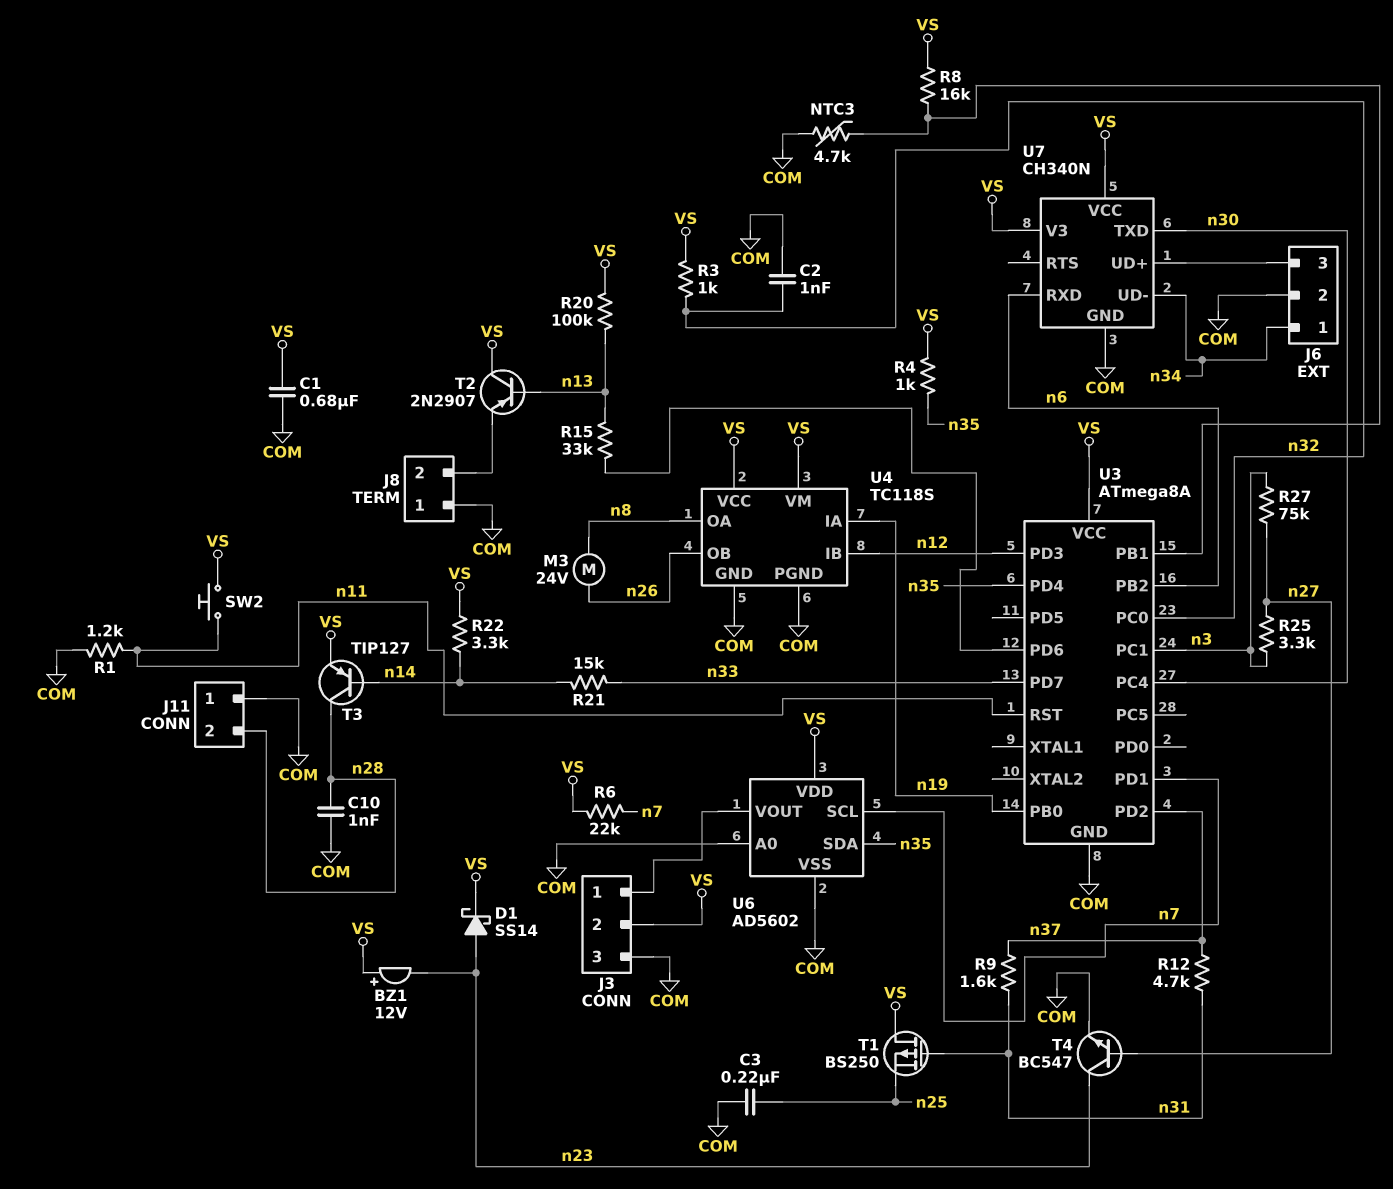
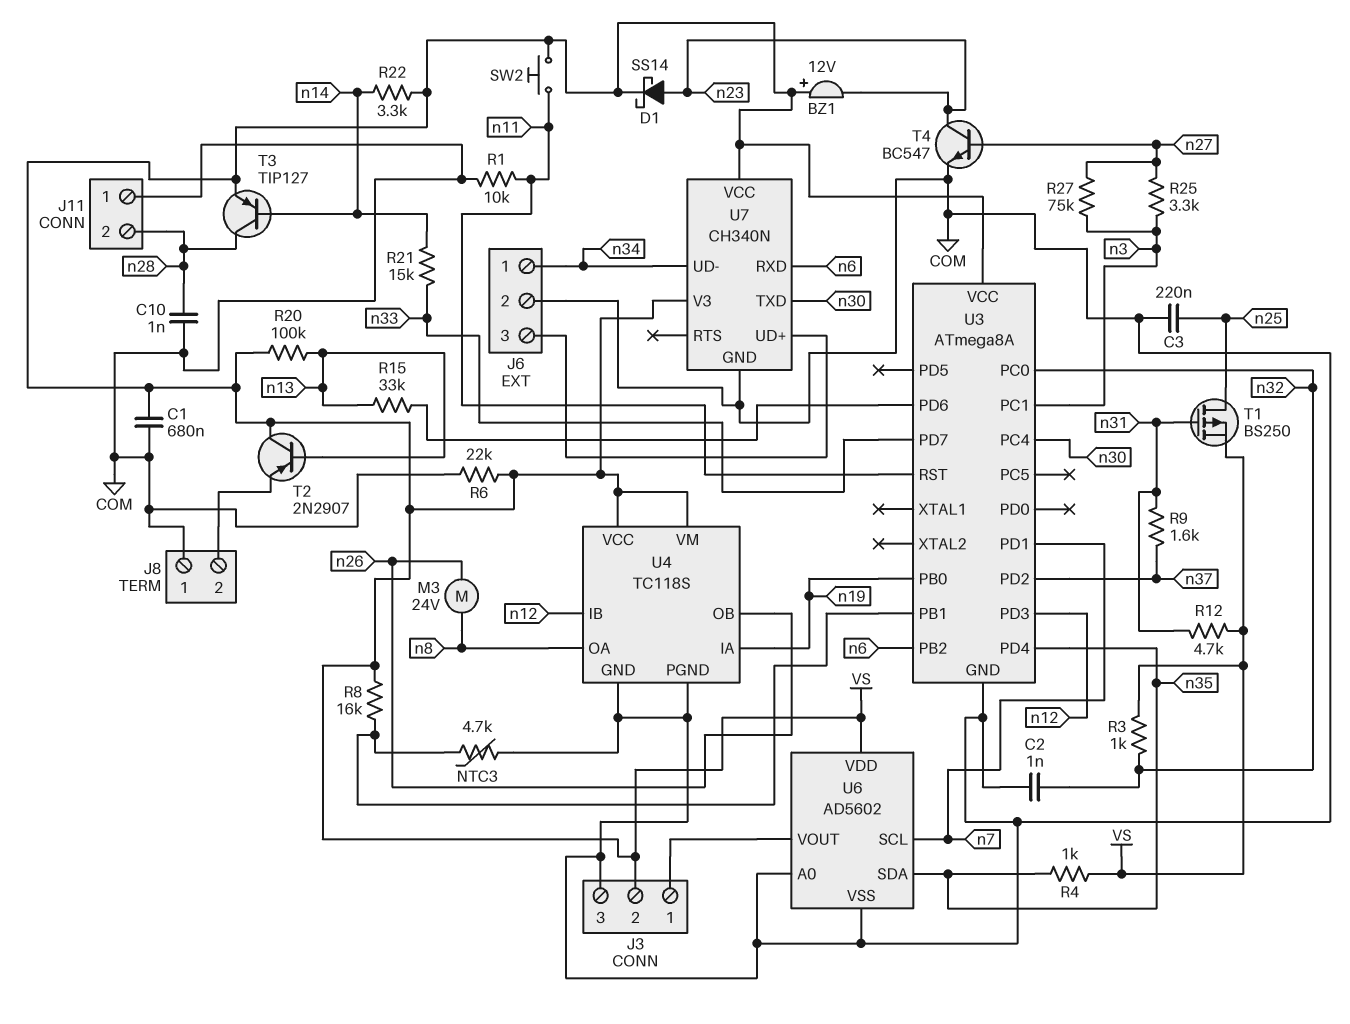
R1: 1.2k (COM, n11) -> 10k (COM, n11)
R6: 22k (VS, n7) -> 22k (COM, VS)
R12: 4.7k (n31, n37) -> 4.7k (VS, n31)
T1: PMOS BS250 (G n31, D VS, S n25) -> PMOS BS250 (G n31, D n25, S VS)

